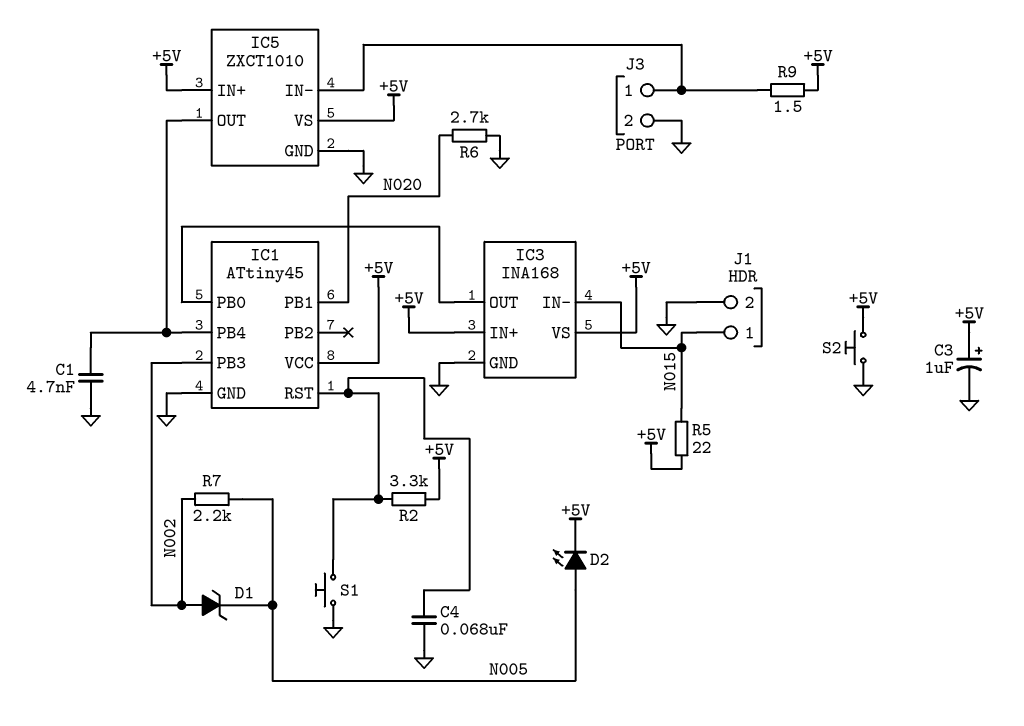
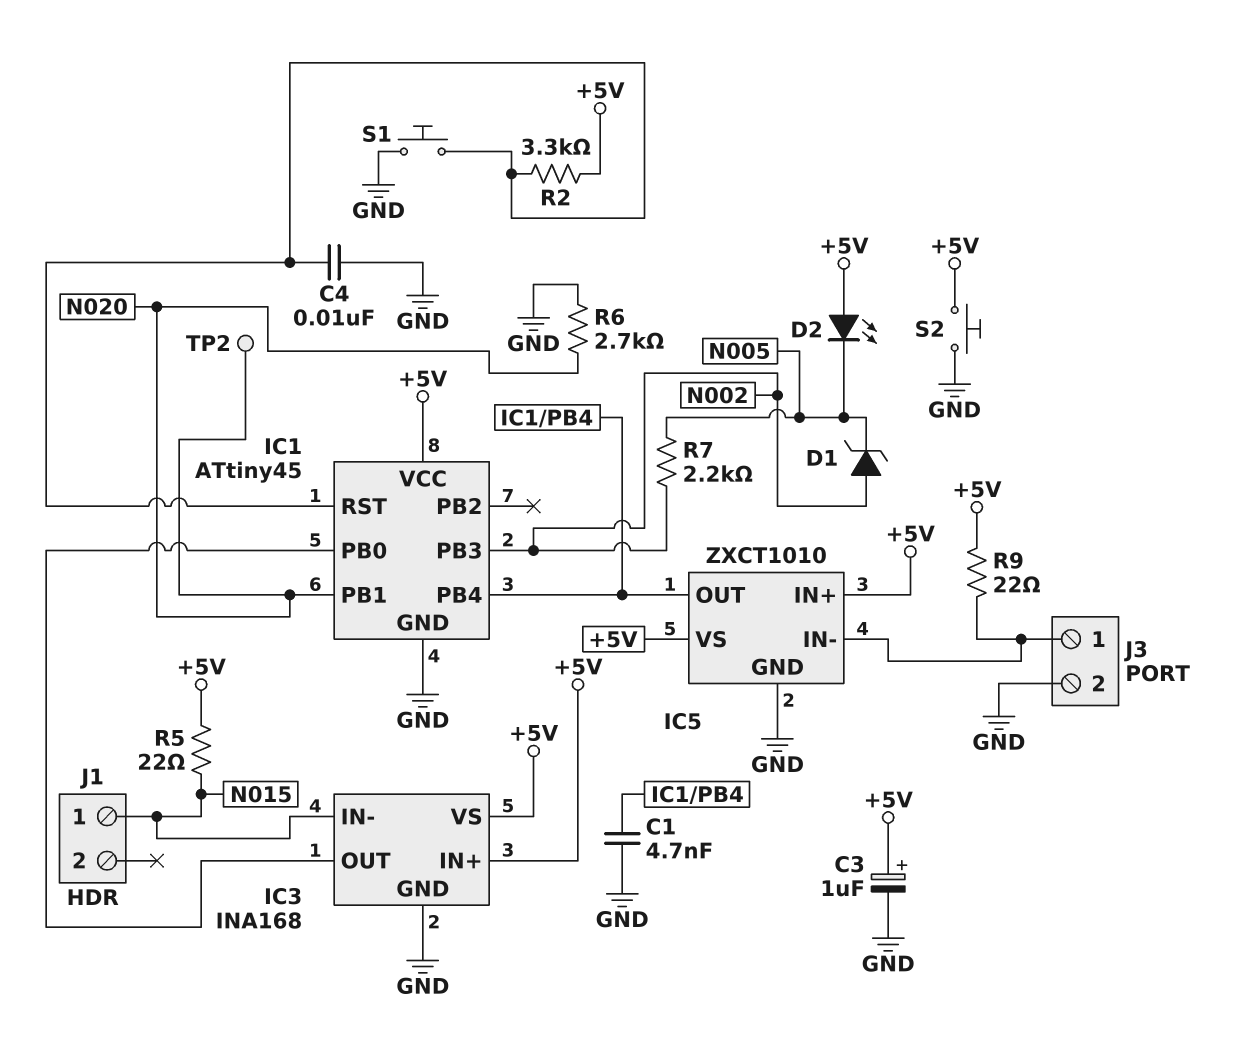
C4: 68nF (GND, IC1/RST) -> 10nF (GND, IC1/RST)
D2: LED (A N005, K +5V) -> LED (A +5V, K N005)
J1 pin 2: GND -> none
R9: 1.5 (+5V, IC5/IN-) -> 22 (+5V, IC5/IN-)
TP2: none -> test point (N020)

